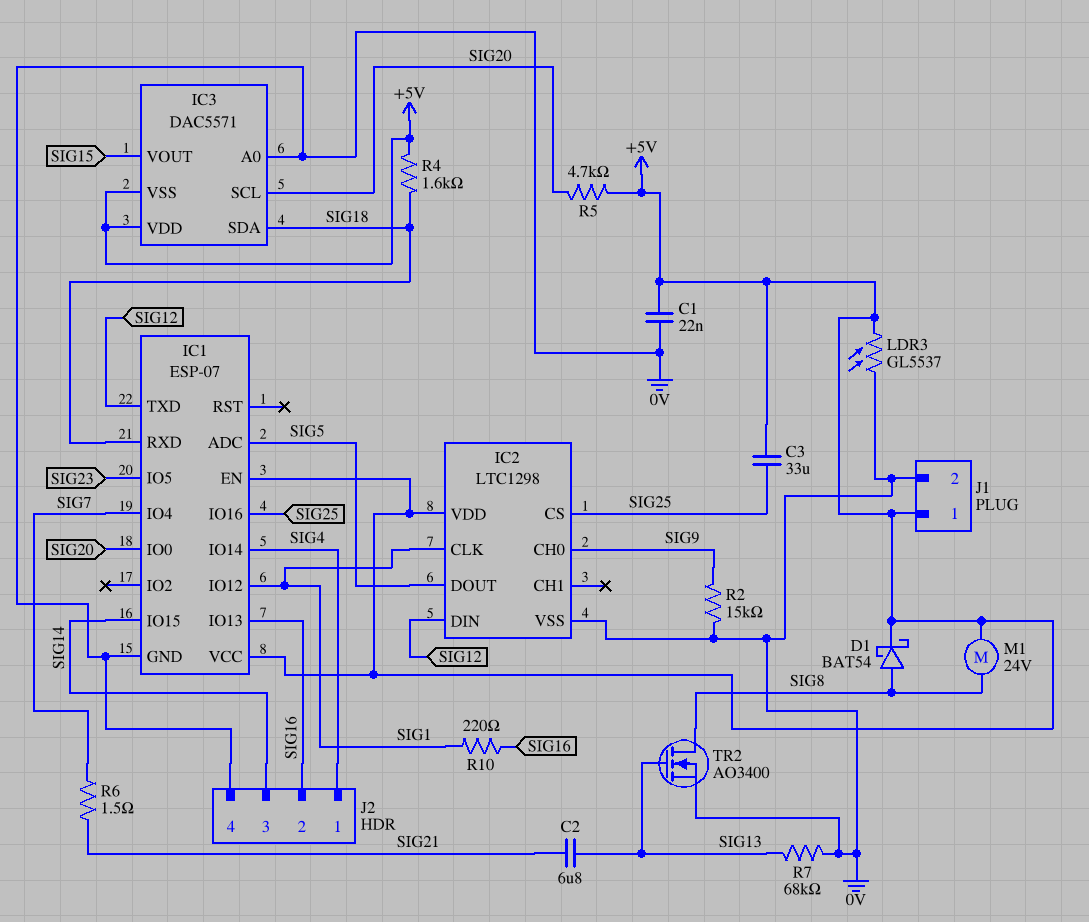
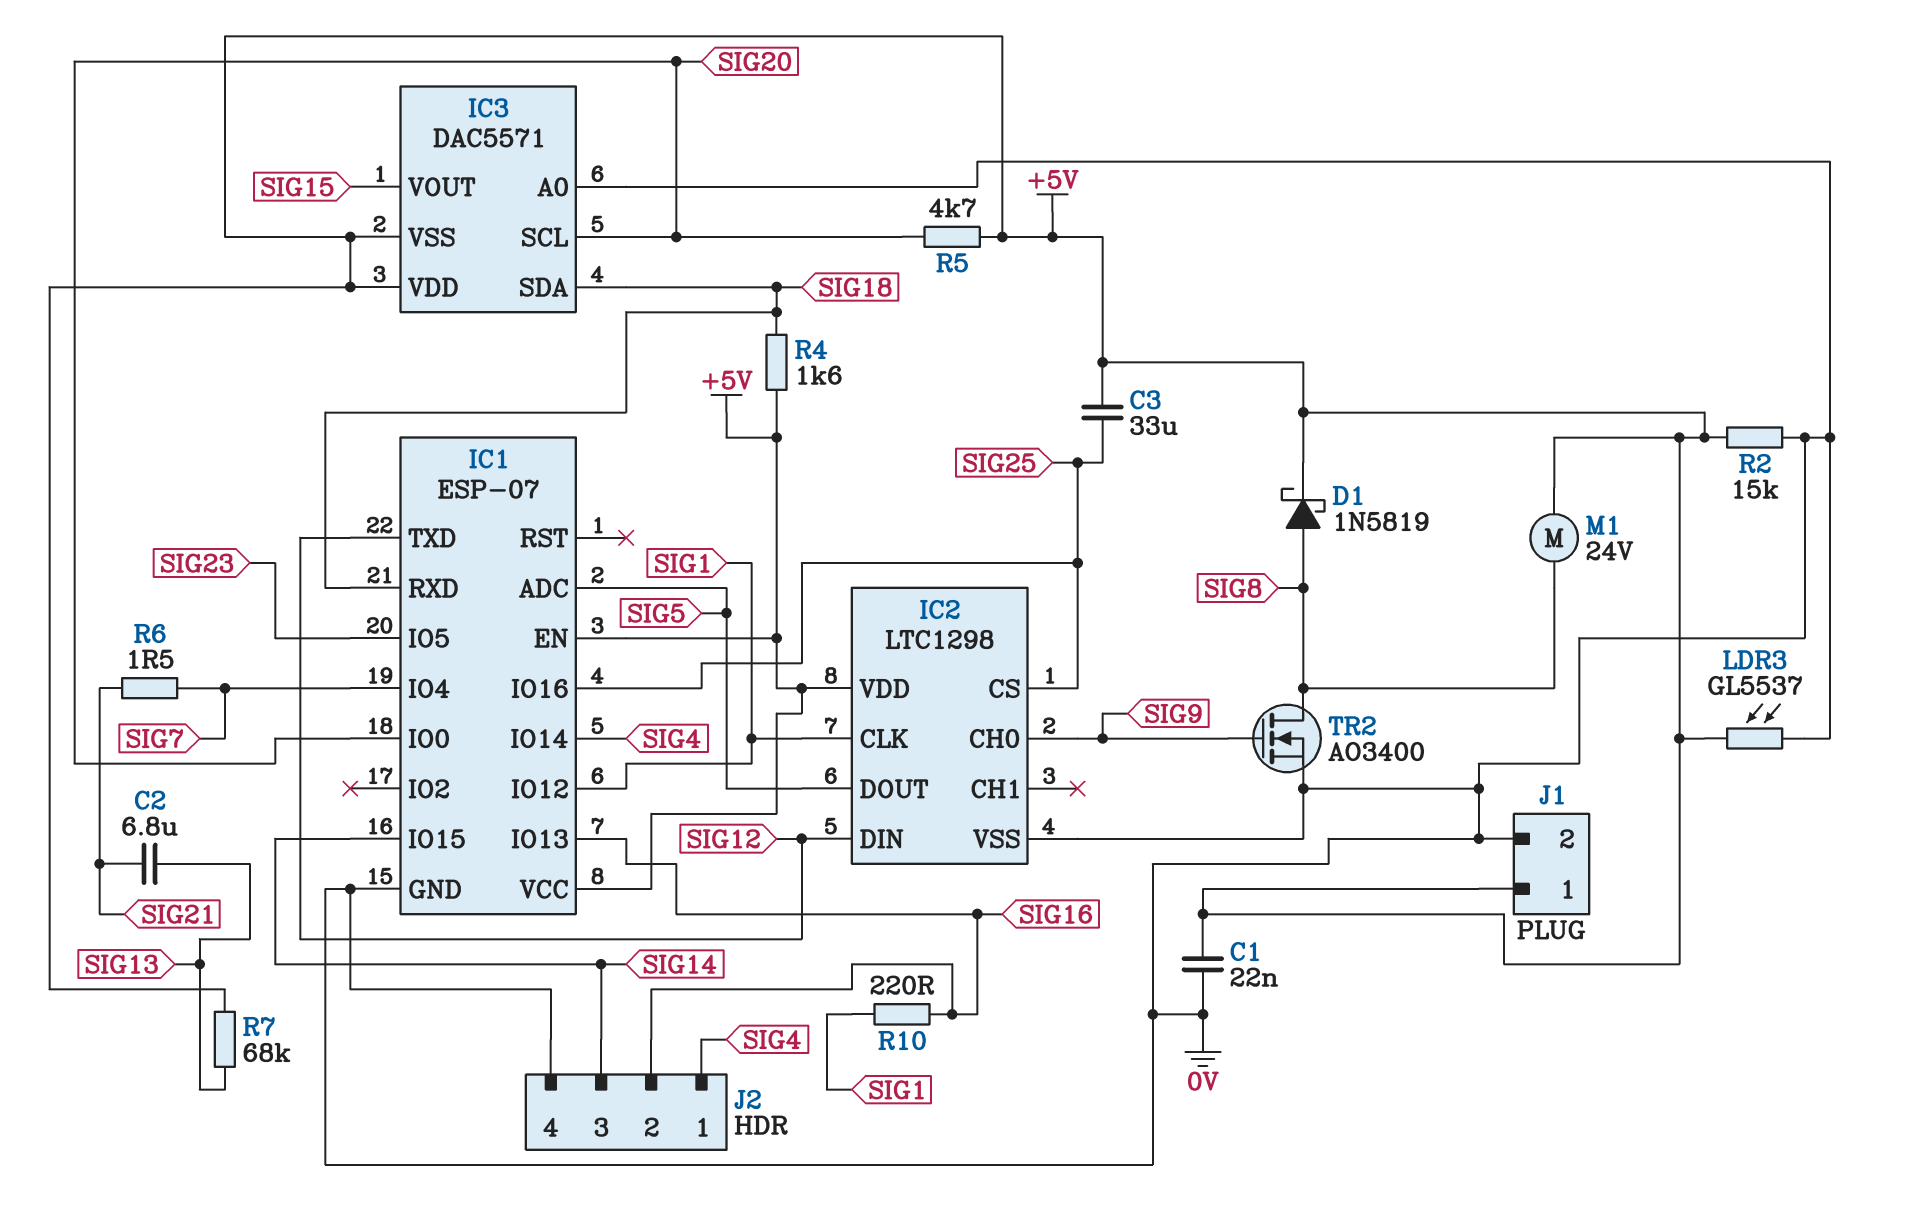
D1: schottky BAT54 (A SIG8, K +5V) -> schottky 1N5819 (A SIG8, K +5V)
R2: 15k (0V, SIG9) -> 15k (+5V, 0V)
R7: 68k (0V, SIG13) -> 68k (+5V, SIG13)
TR2: NMOS AO3400 (G SIG13, D SIG8, S 0V) -> NMOS AO3400 (G SIG9, D SIG8, S 0V)

